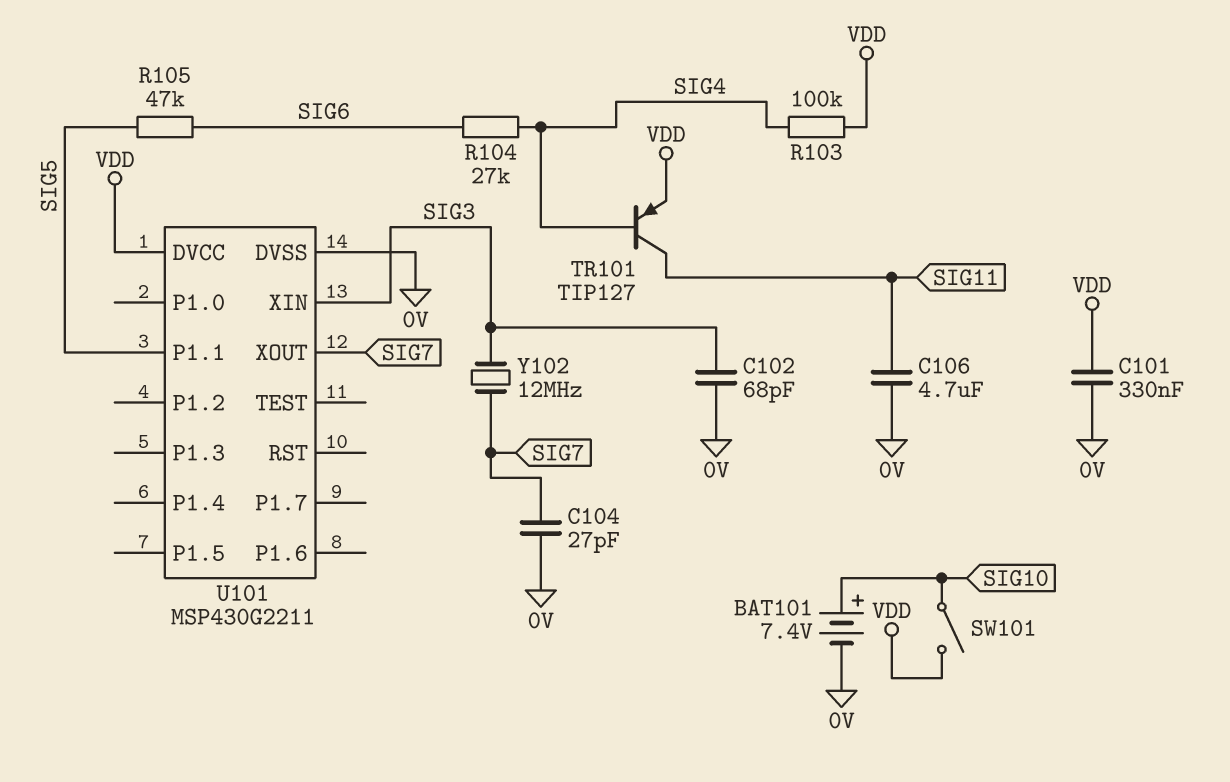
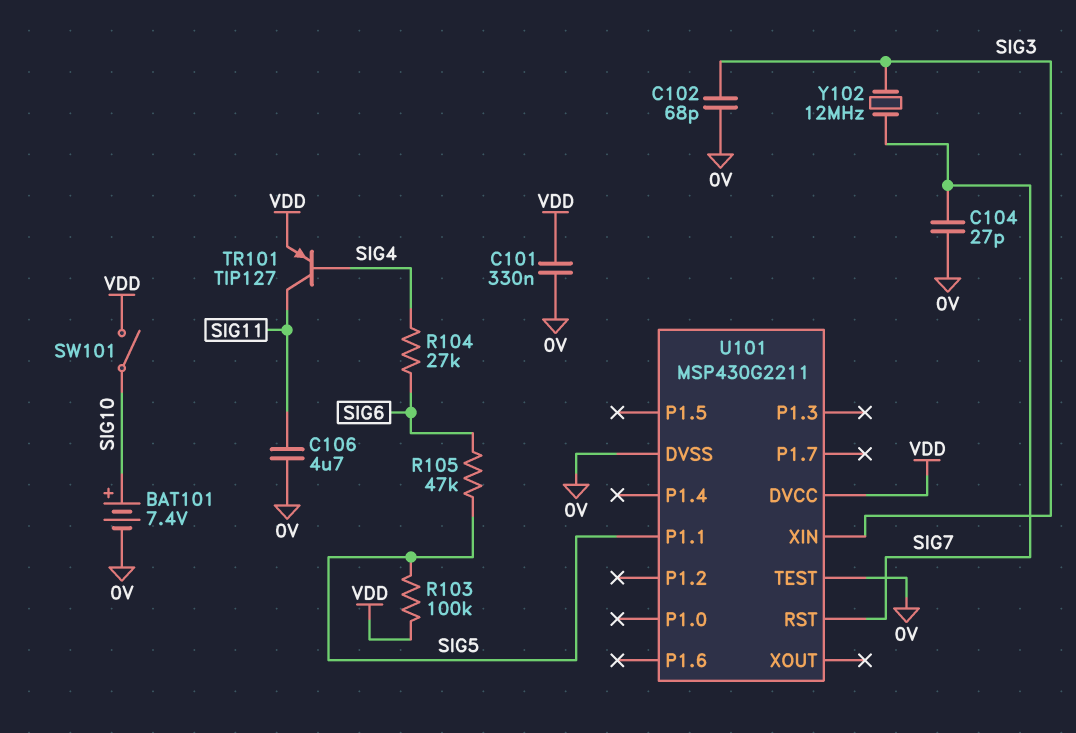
R103: 100k (SIG4, VDD) -> 100k (SIG5, VDD)
U101 pin RST: none -> SIG7
U101 pin TEST: none -> 0V
U101 pin XOUT: SIG7 -> none

